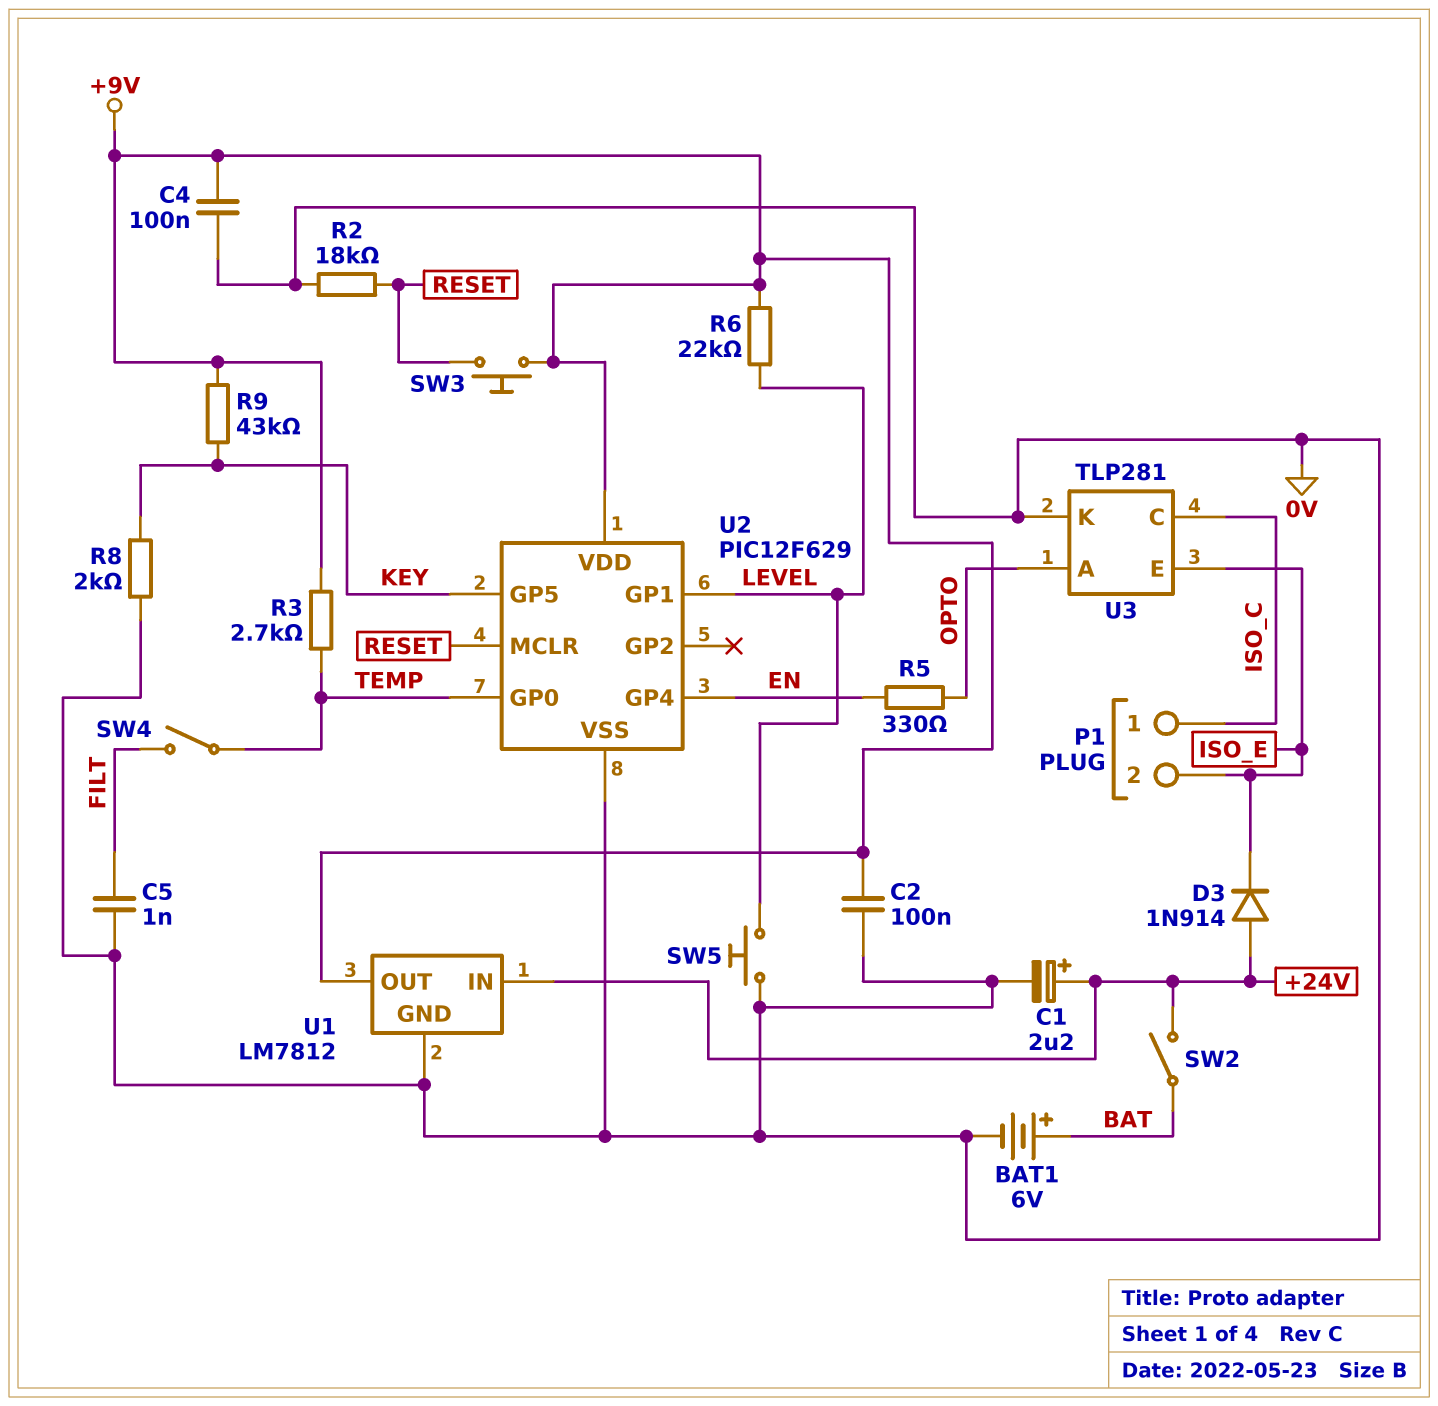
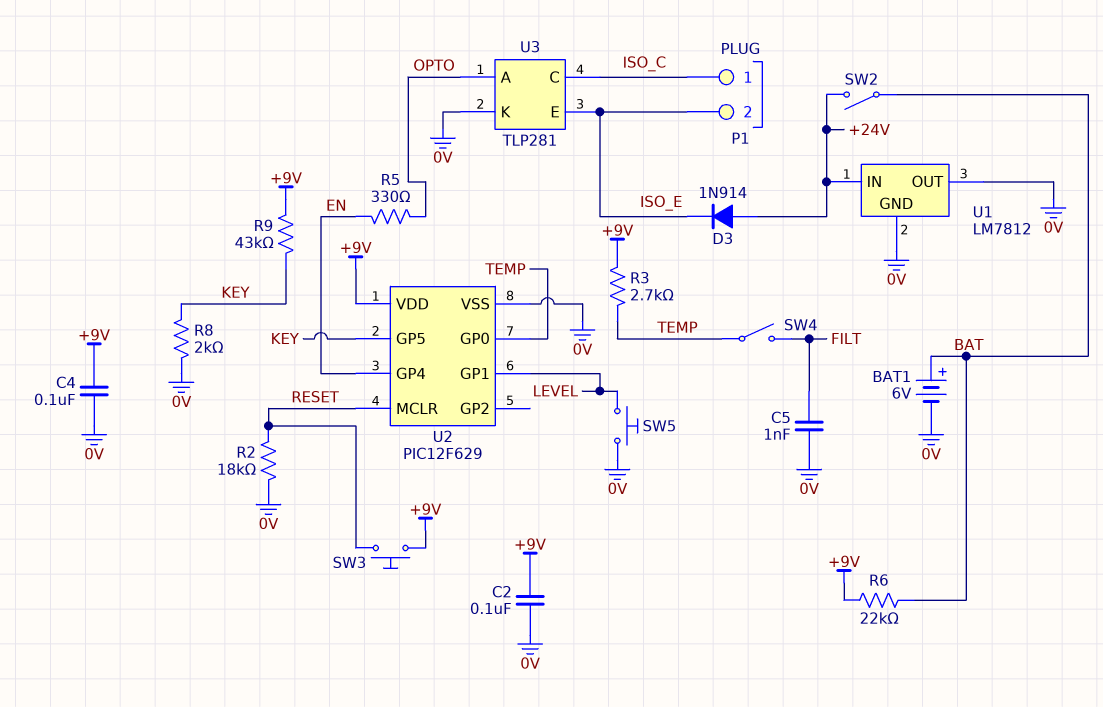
C1: 2.2uF (plus +24V, minus 0V) -> none
R6: 22k (+9V, LEVEL) -> 22k (+9V, BAT)
U1 pin OUT: +9V -> 0V

